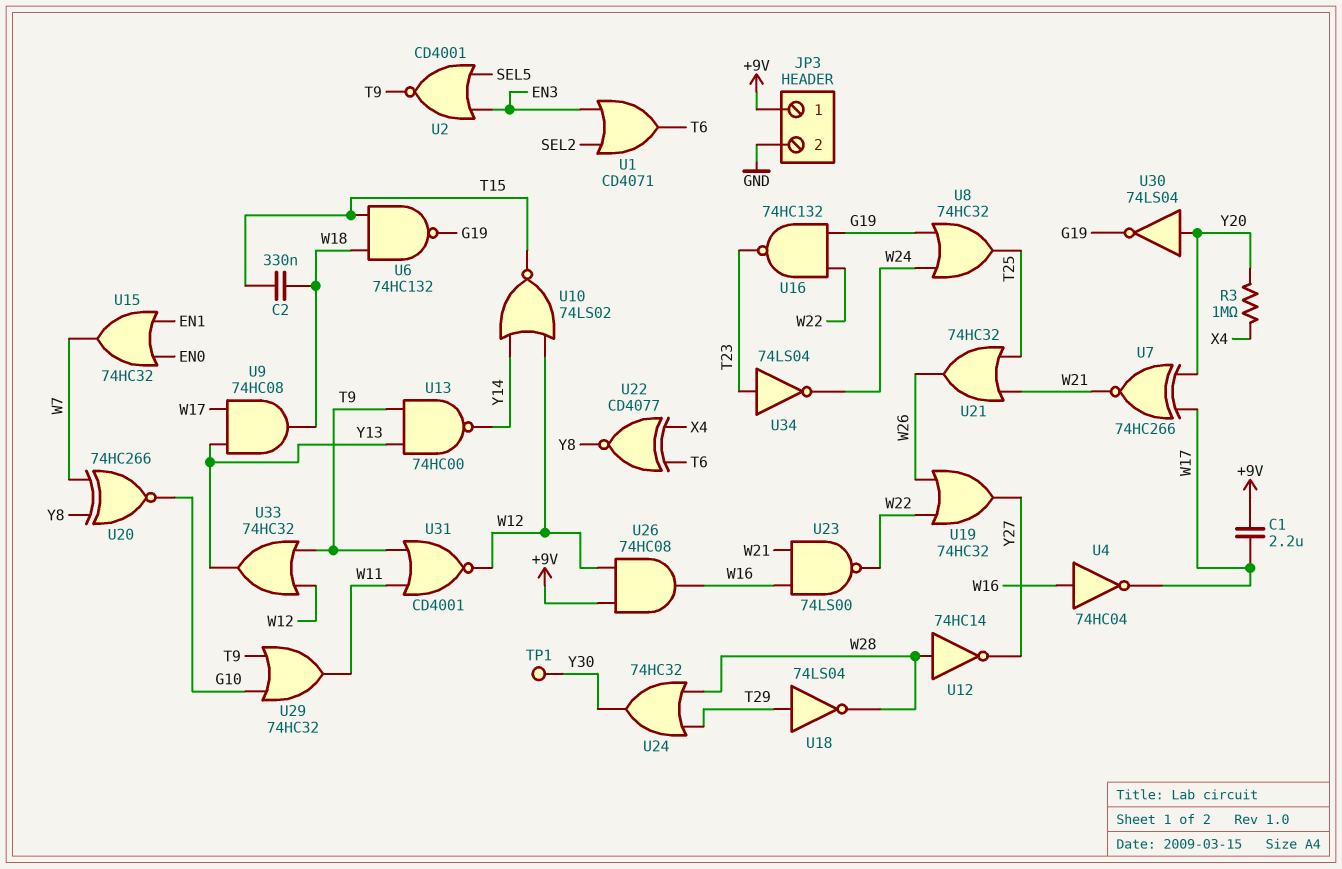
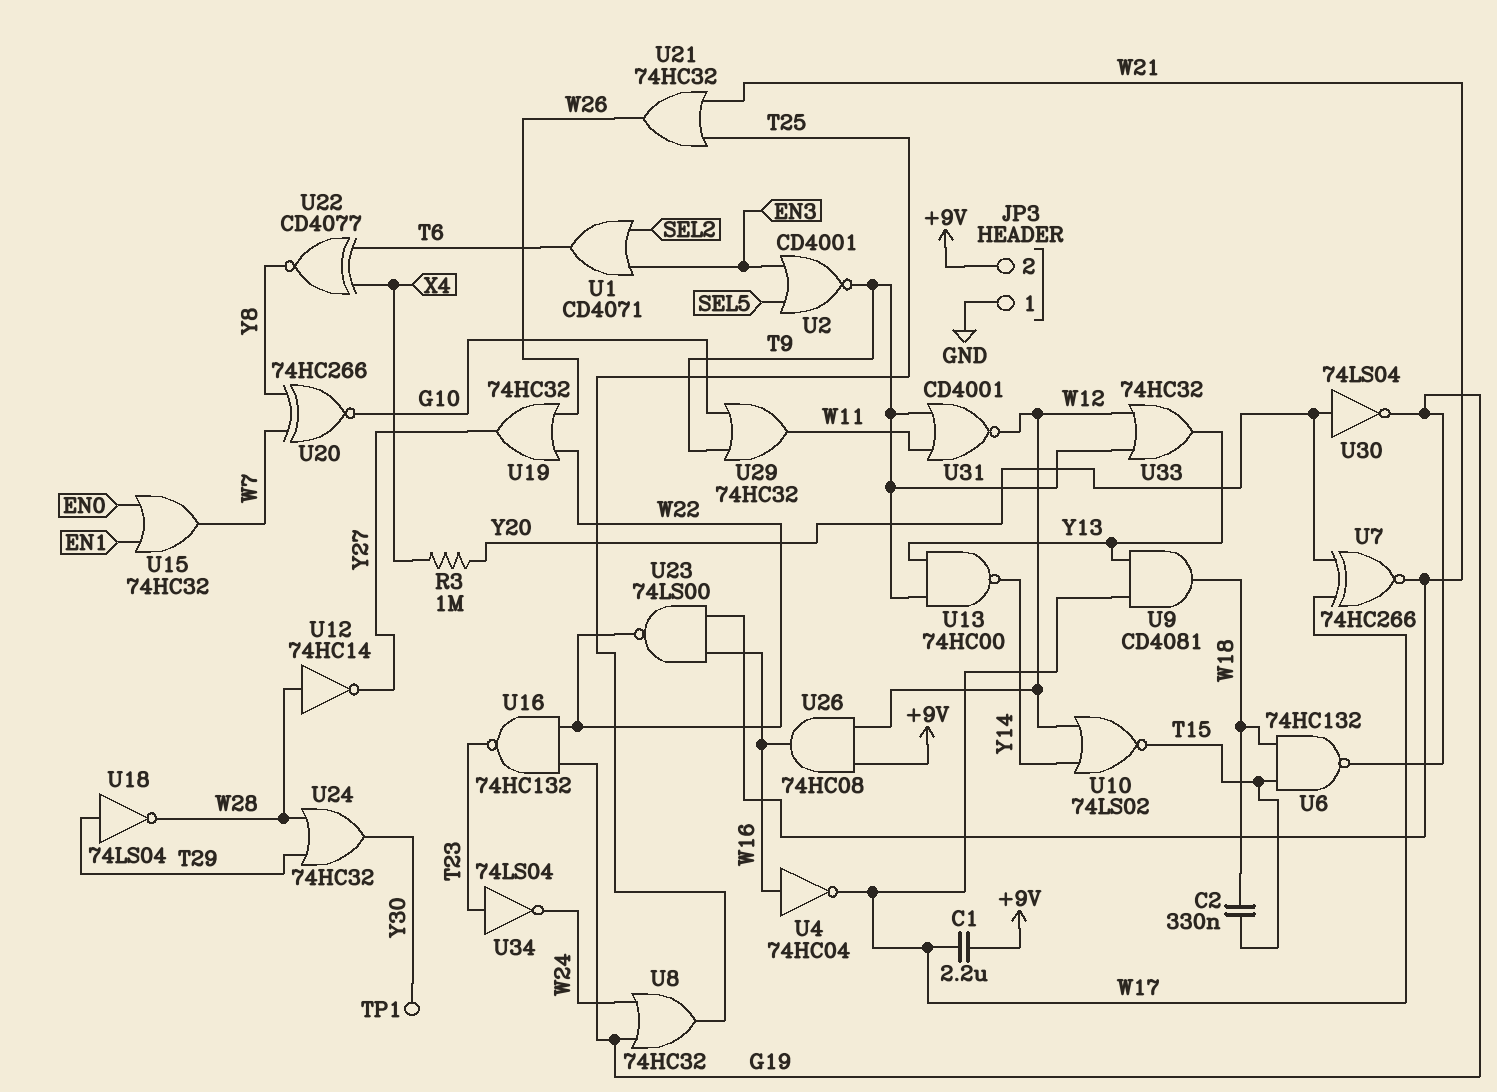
JP3 pin 1: +9V -> GND
JP3 pin 2: GND -> +9V
U9: AND 74HC08 (in W17, in Y13, out W18) -> AND CD4081 (in W17, in Y13, out W18)

